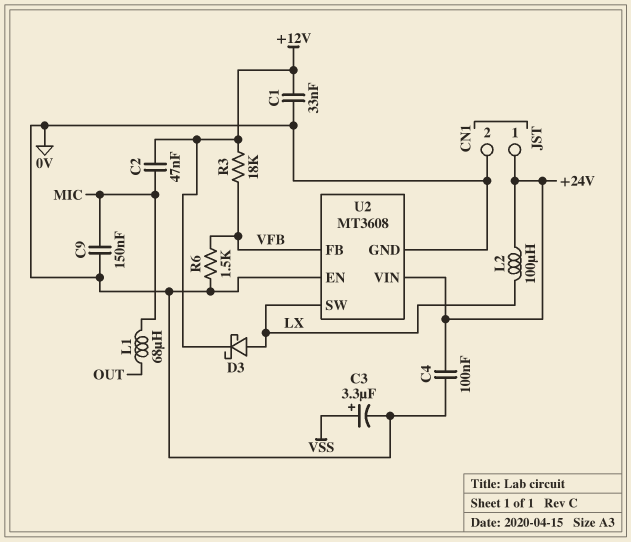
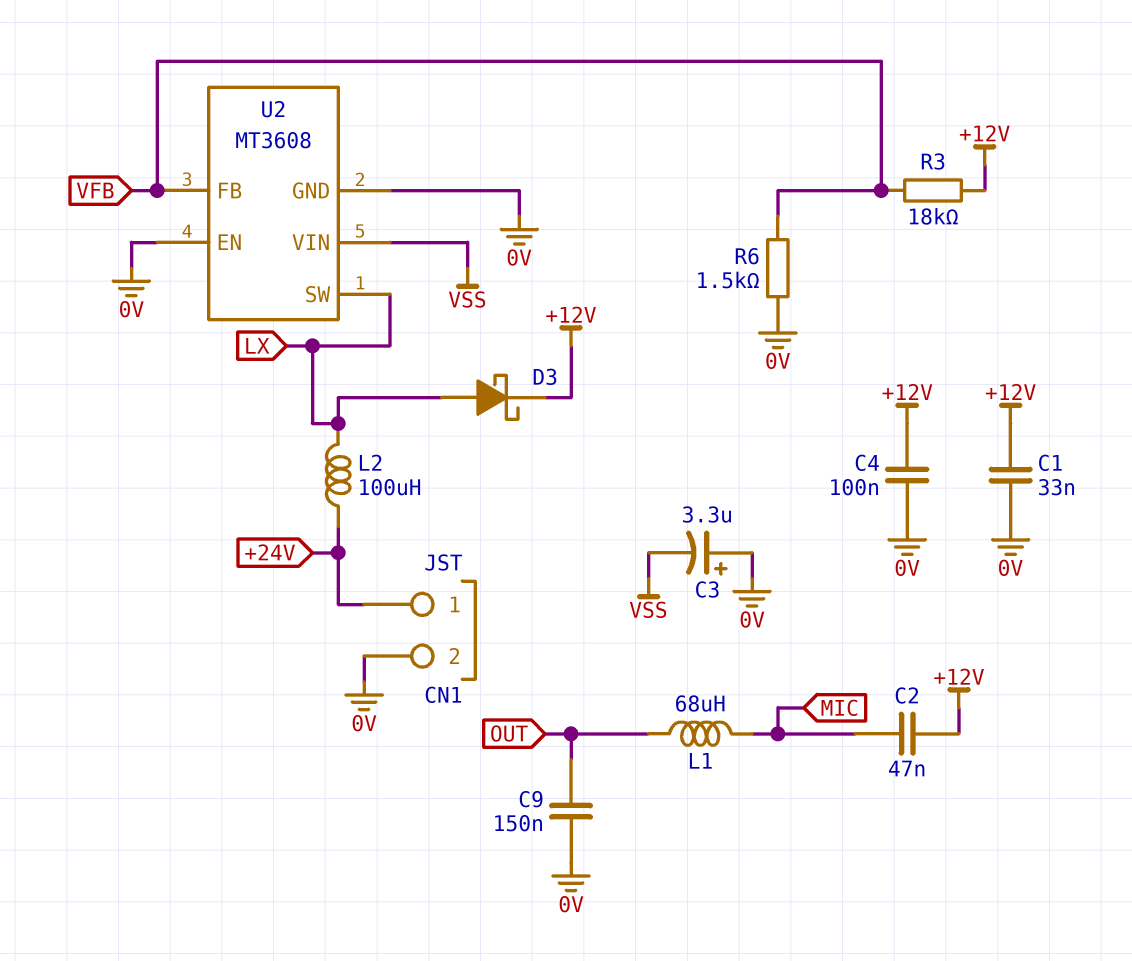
C3: 3.3uF (plus VSS, minus 0V) -> 3.3uF (plus 0V, minus VSS)
C4: 100nF (+24V, 0V) -> 100nF (+12V, 0V)
C9: 150nF (0V, MIC) -> 150nF (0V, OUT)
U2 pin VIN: +24V -> VSS

